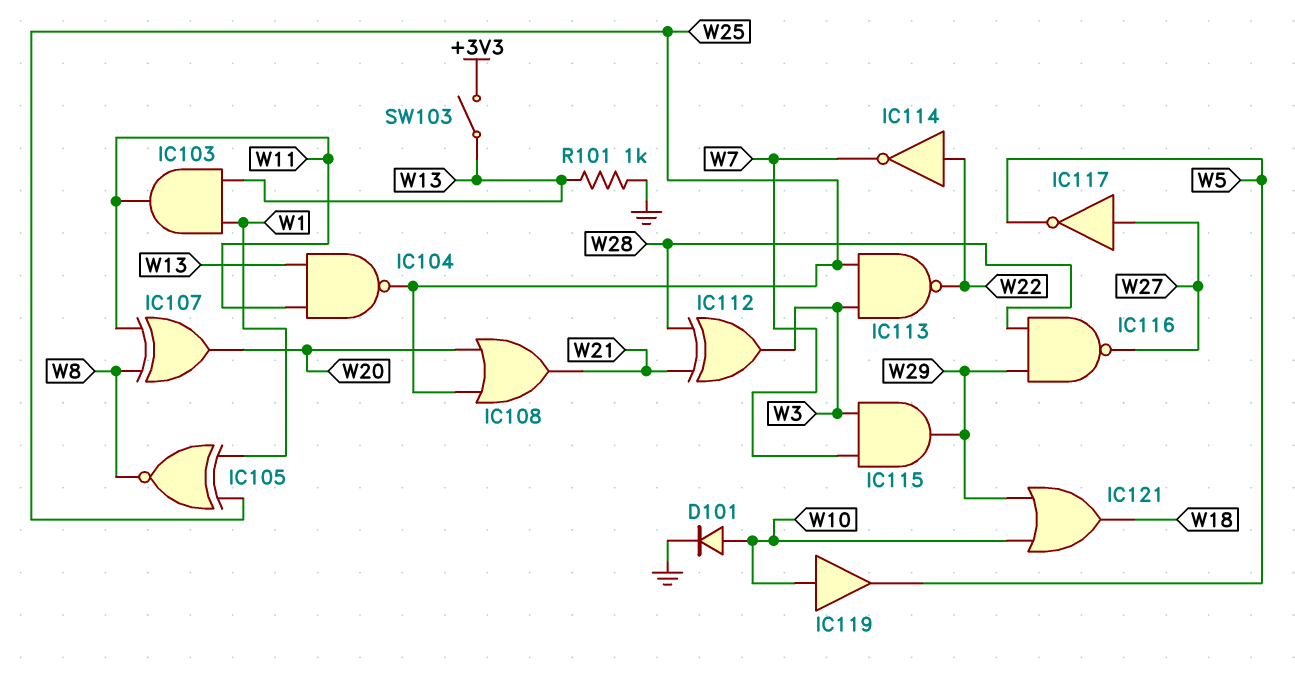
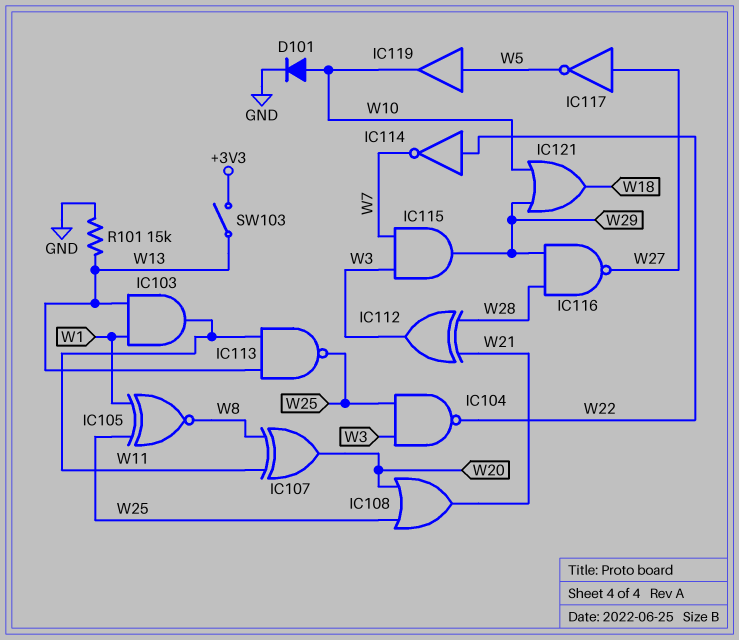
IC104: NAND (in W11, in W13, out W25) -> NAND (in W3, in W25, out W22)
IC113: NAND (in W3, in W25, out W22) -> NAND (in W11, in W13, out W25)
IC119: buffer (in W10, out W5) -> buffer (in W5, out W10)
R101: 1k (GND, W13) -> 15k (GND, W13)

